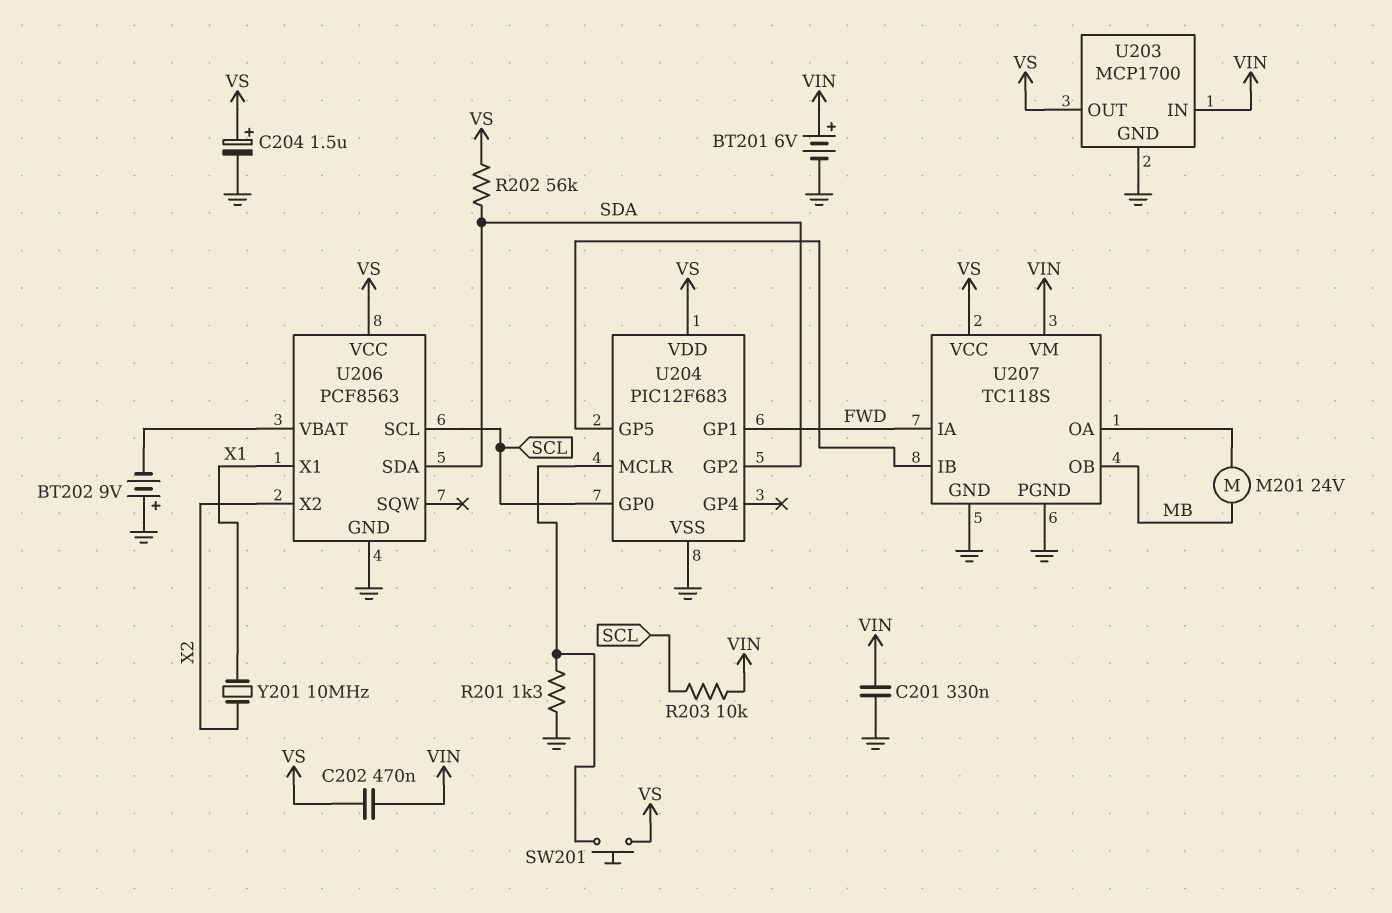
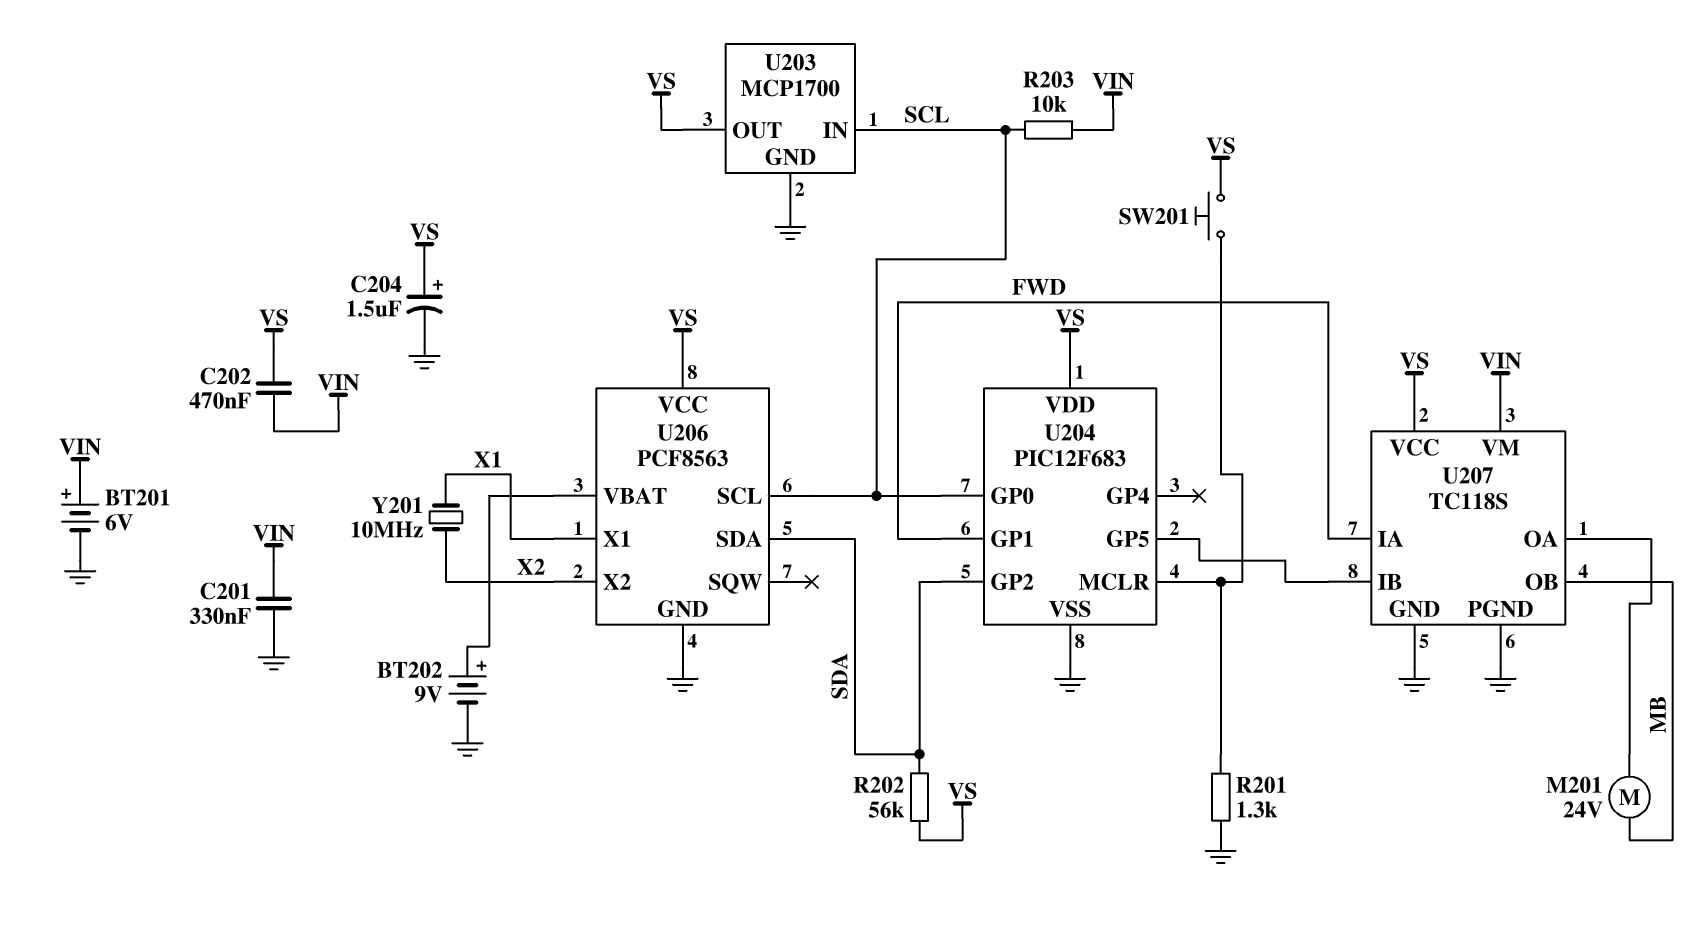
BT202: 9V (plus GND, minus U206/VBAT) -> 9V (plus U206/VBAT, minus GND)
U203 pin IN: VIN -> SCL

